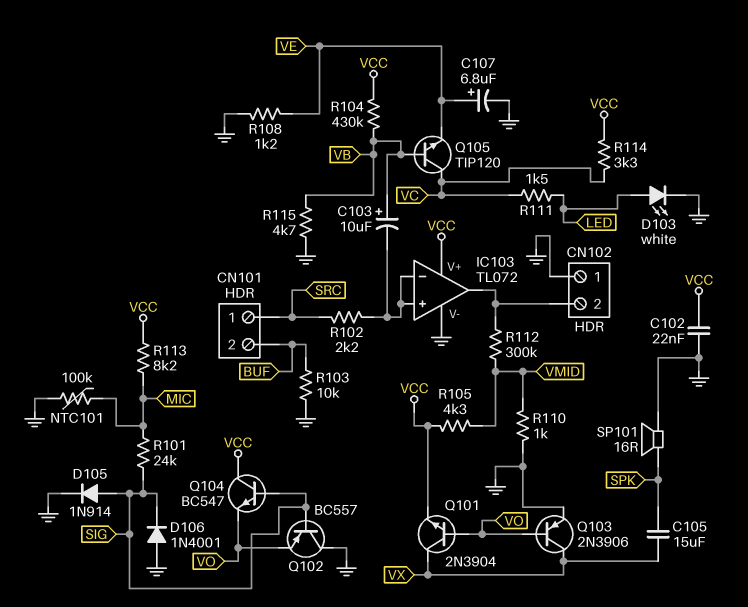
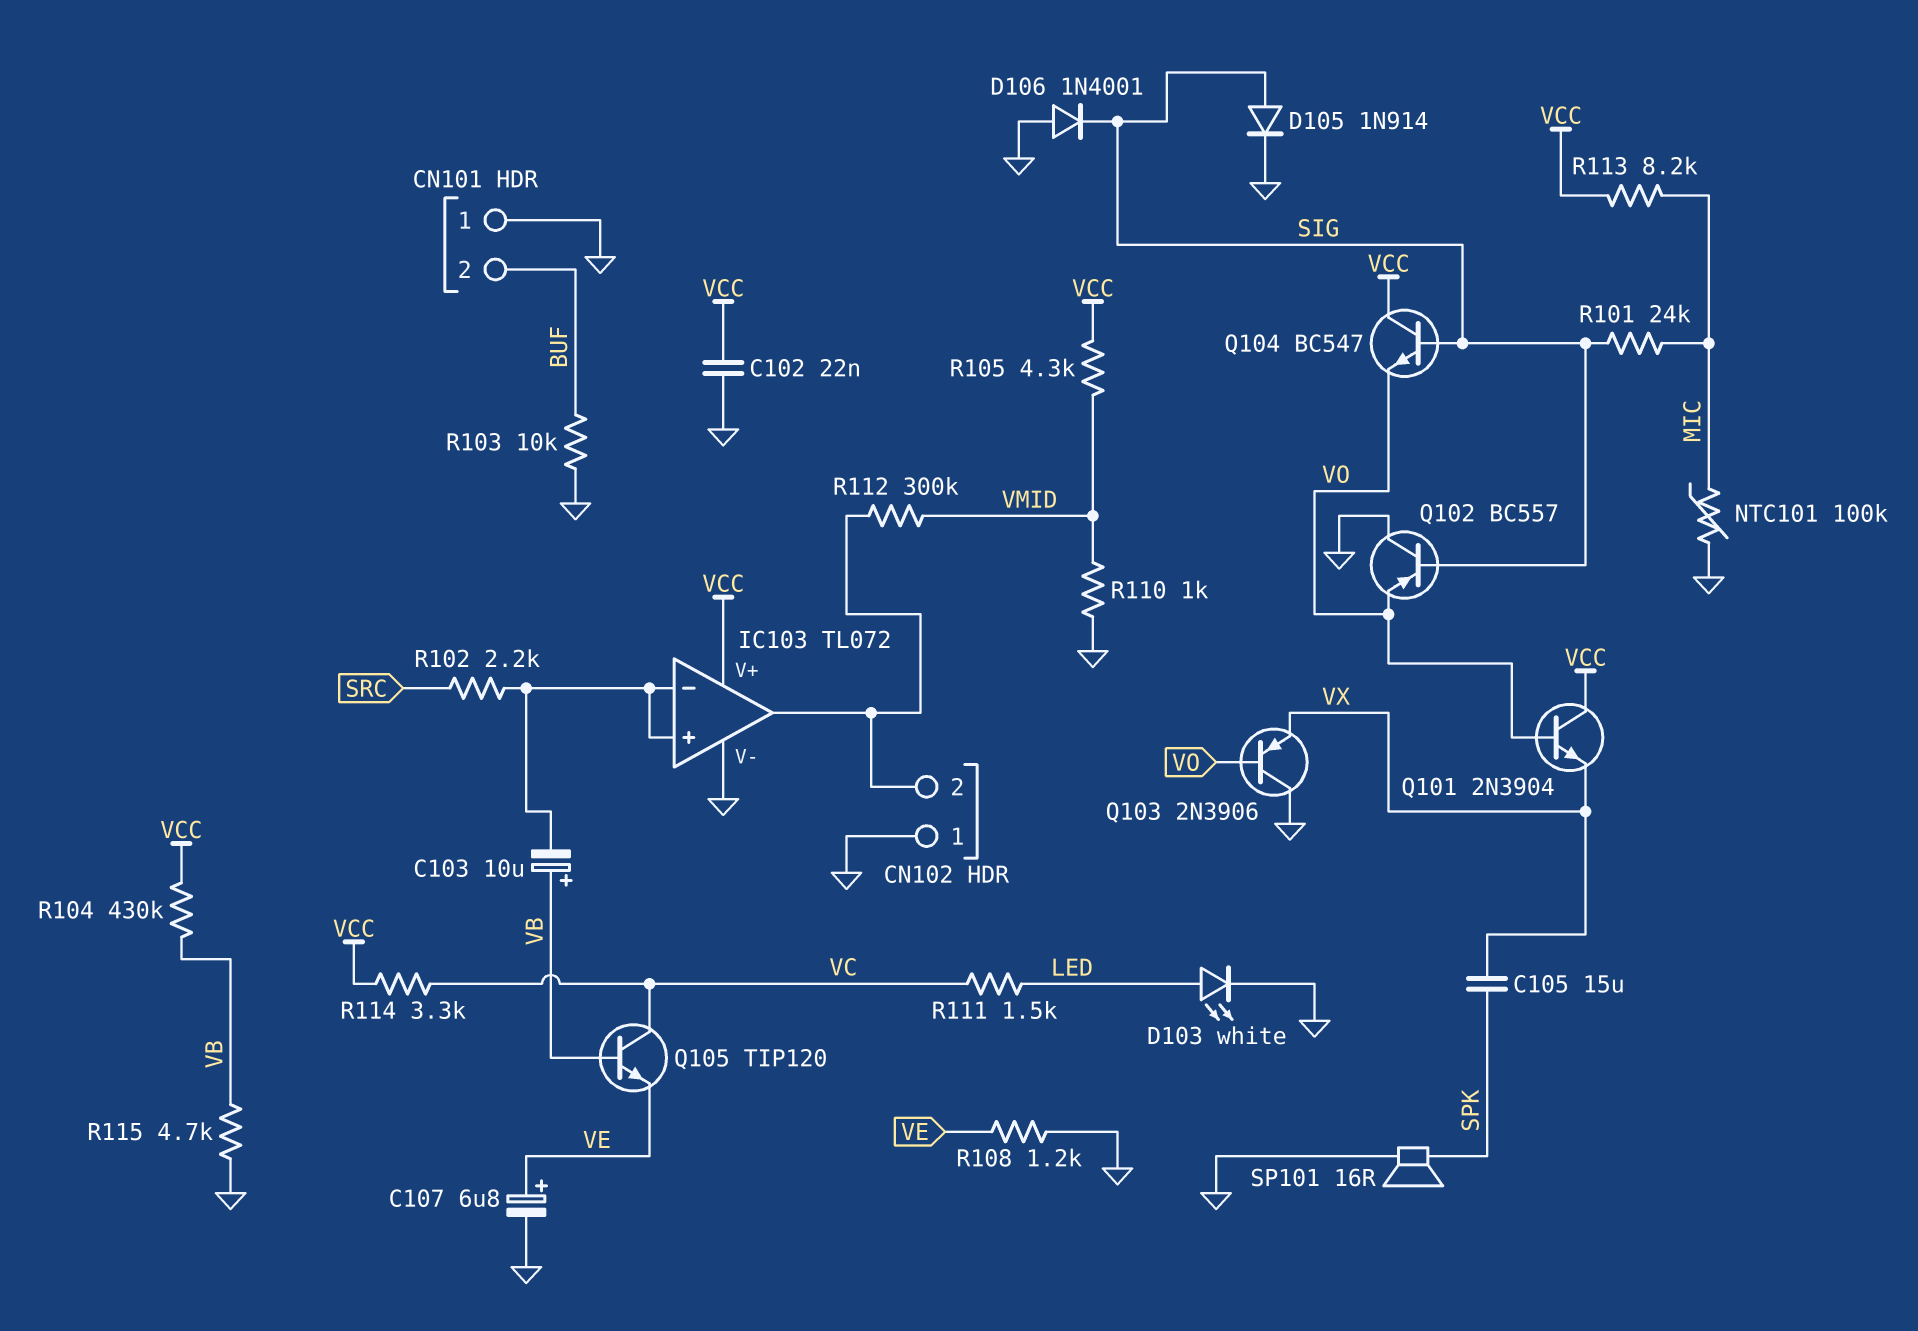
CN101 pin 1: SRC -> GND
Q101: NPN 2N3904 (B VO, C VX, E VCC) -> NPN 2N3904 (B VO, C VCC, E VX)
Q103: PNP 2N3906 (B VO, C VX, E GND) -> PNP 2N3906 (B VO, C GND, E VX)

